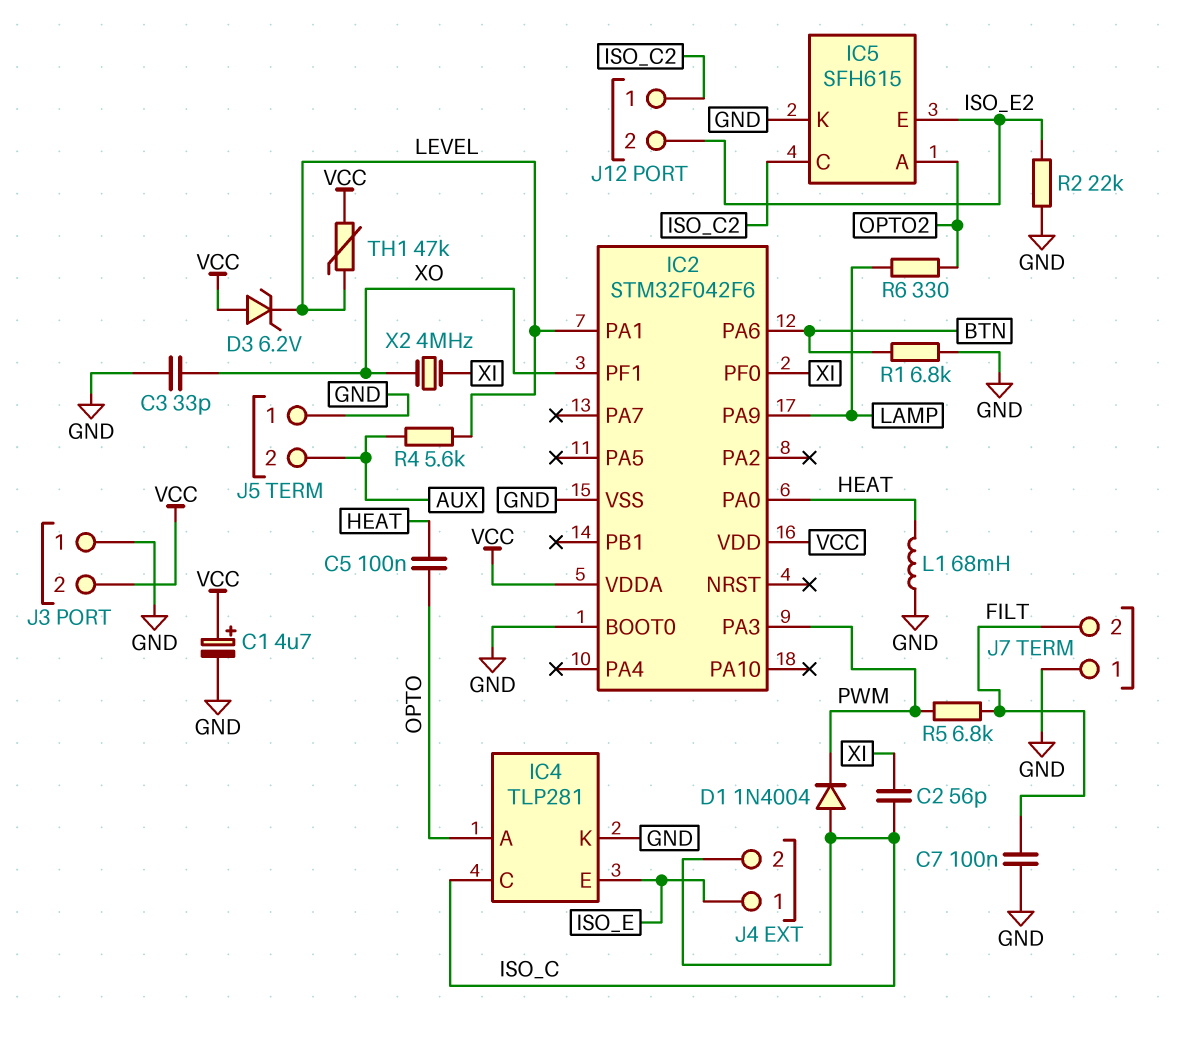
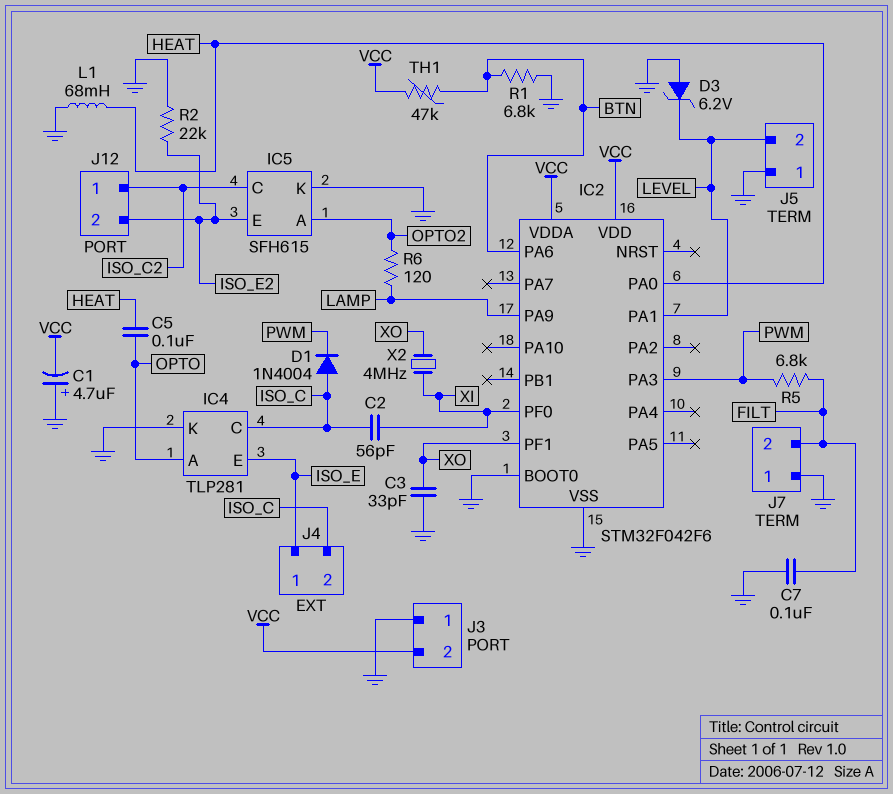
C1: 4.7uF (plus VCC, minus GND) -> 4.7uF (plus GND, minus VCC)
D3: zener 6.2V (A VCC, K LEVEL) -> zener 6.2V (A GND, K LEVEL)
J5 pin 2: AUX -> LEVEL
R4: 5.6k (AUX, LEVEL) -> none
R6: 330 (LAMP, OPTO2) -> 120 (LAMP, OPTO2)
TH1: 47k (LEVEL, VCC) -> 47k (BTN, VCC)

